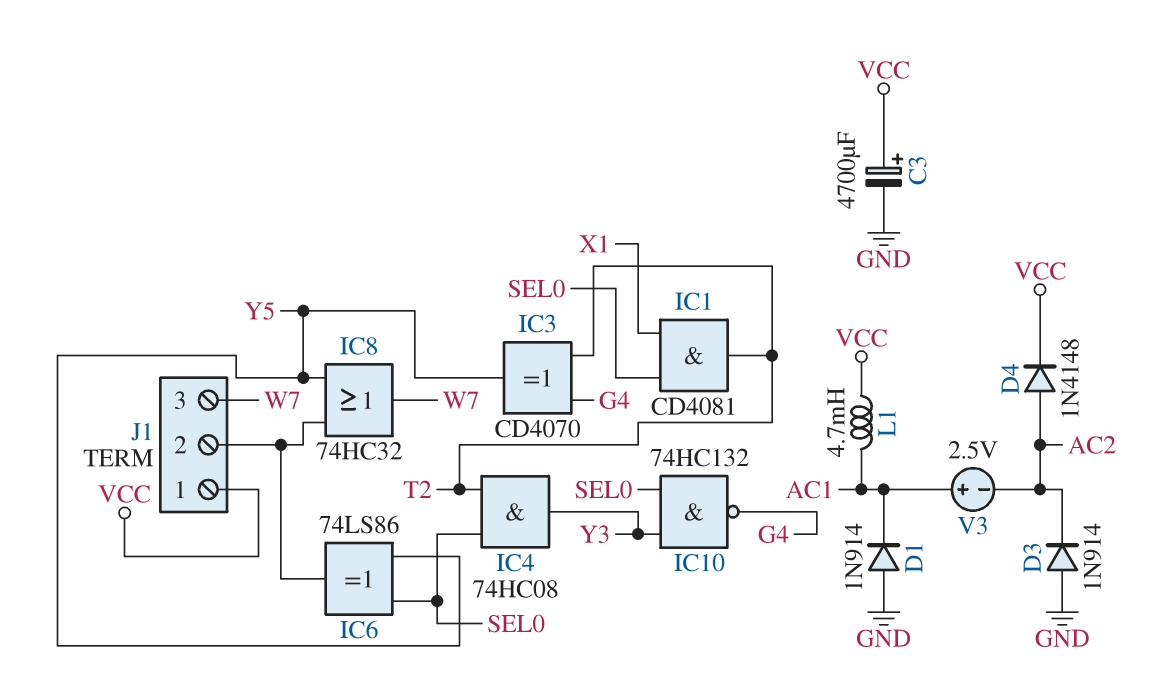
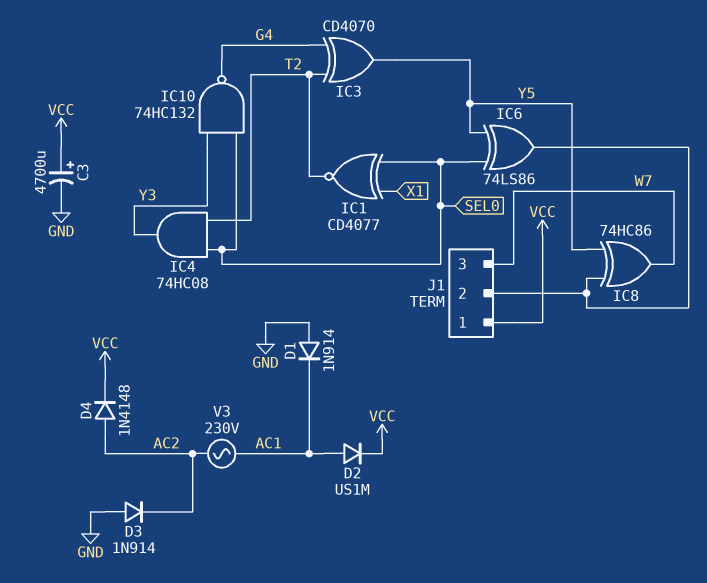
D2: none -> diode US1M (A AC1, K VCC)
IC1: AND CD4081 (in SEL0, in X1, out T2) -> XNOR CD4077 (in SEL0, in X1, out T2)
IC8: OR 74HC32 (in J1/2, in Y5, out W7) -> XOR 74HC86 (in J1/2, in Y5, out W7)
L1: 4.7mH (AC1, VCC) -> none
V3: 2.5V (plus AC1, minus AC2) -> AC 230V (AC1, AC2)

